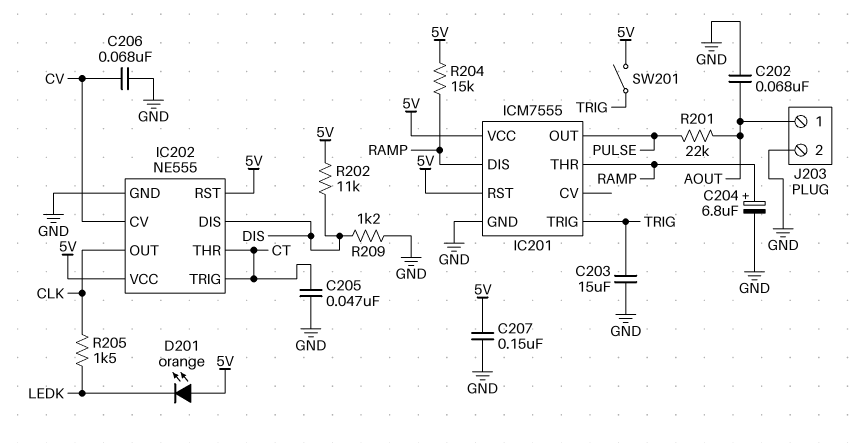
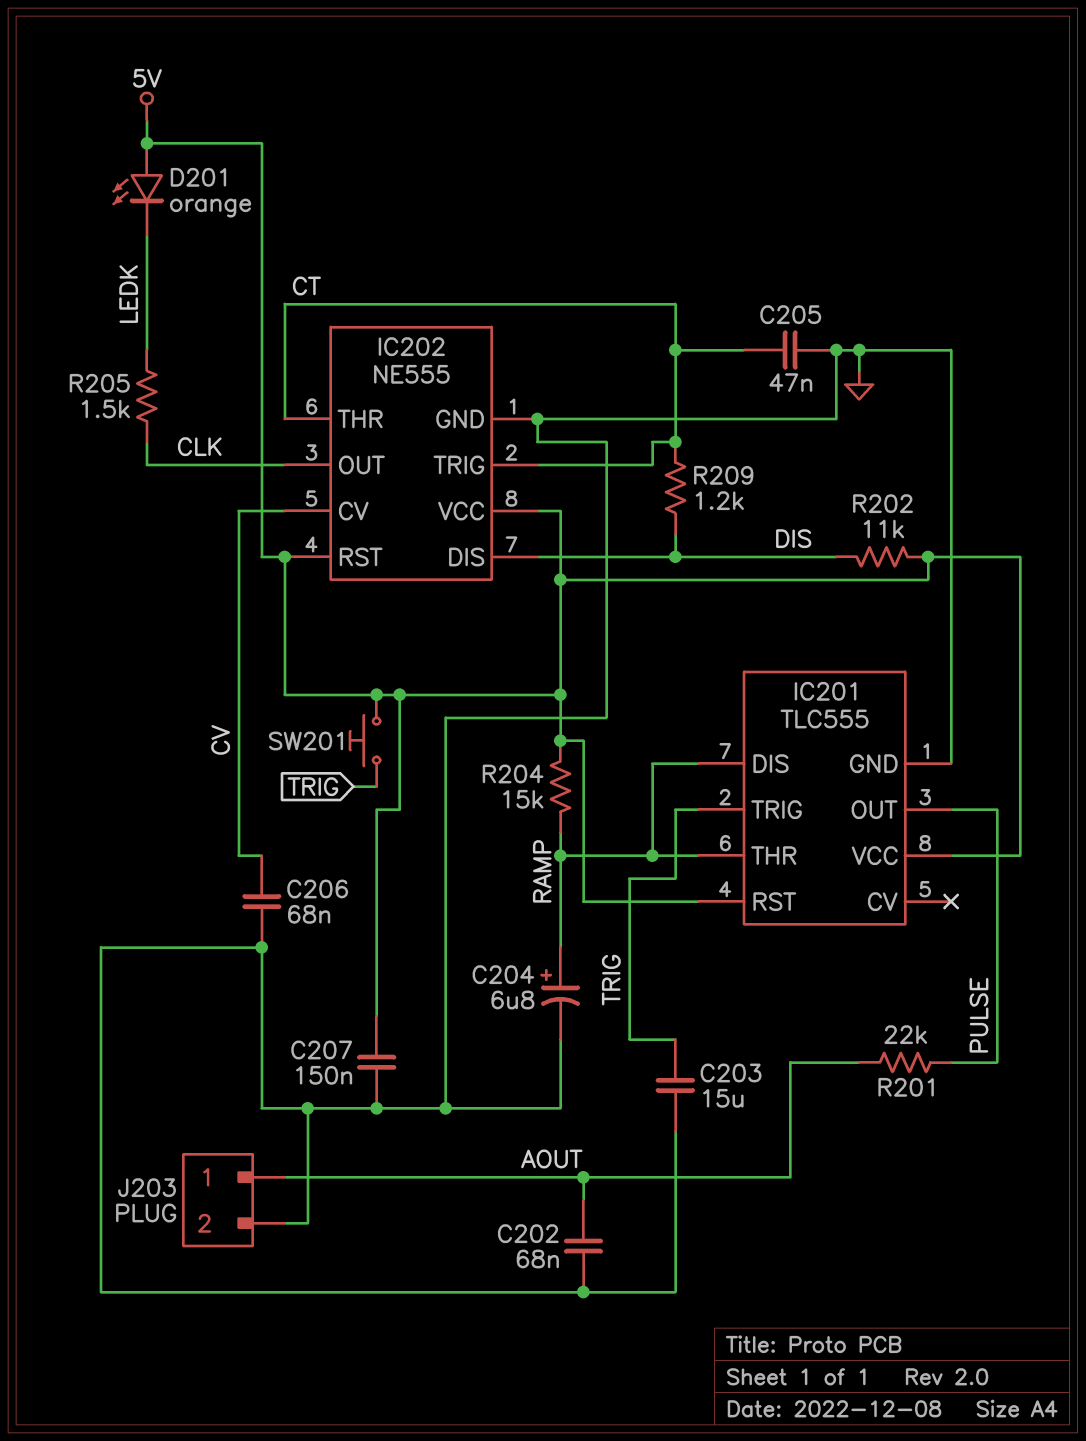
IC201: ICM7555 -> TLC555
R209: 1.2k (DIS, GND) -> 1.2k (CT, DIS)
SW201: switch (5V, TRIG) -> button (5V, TRIG)

